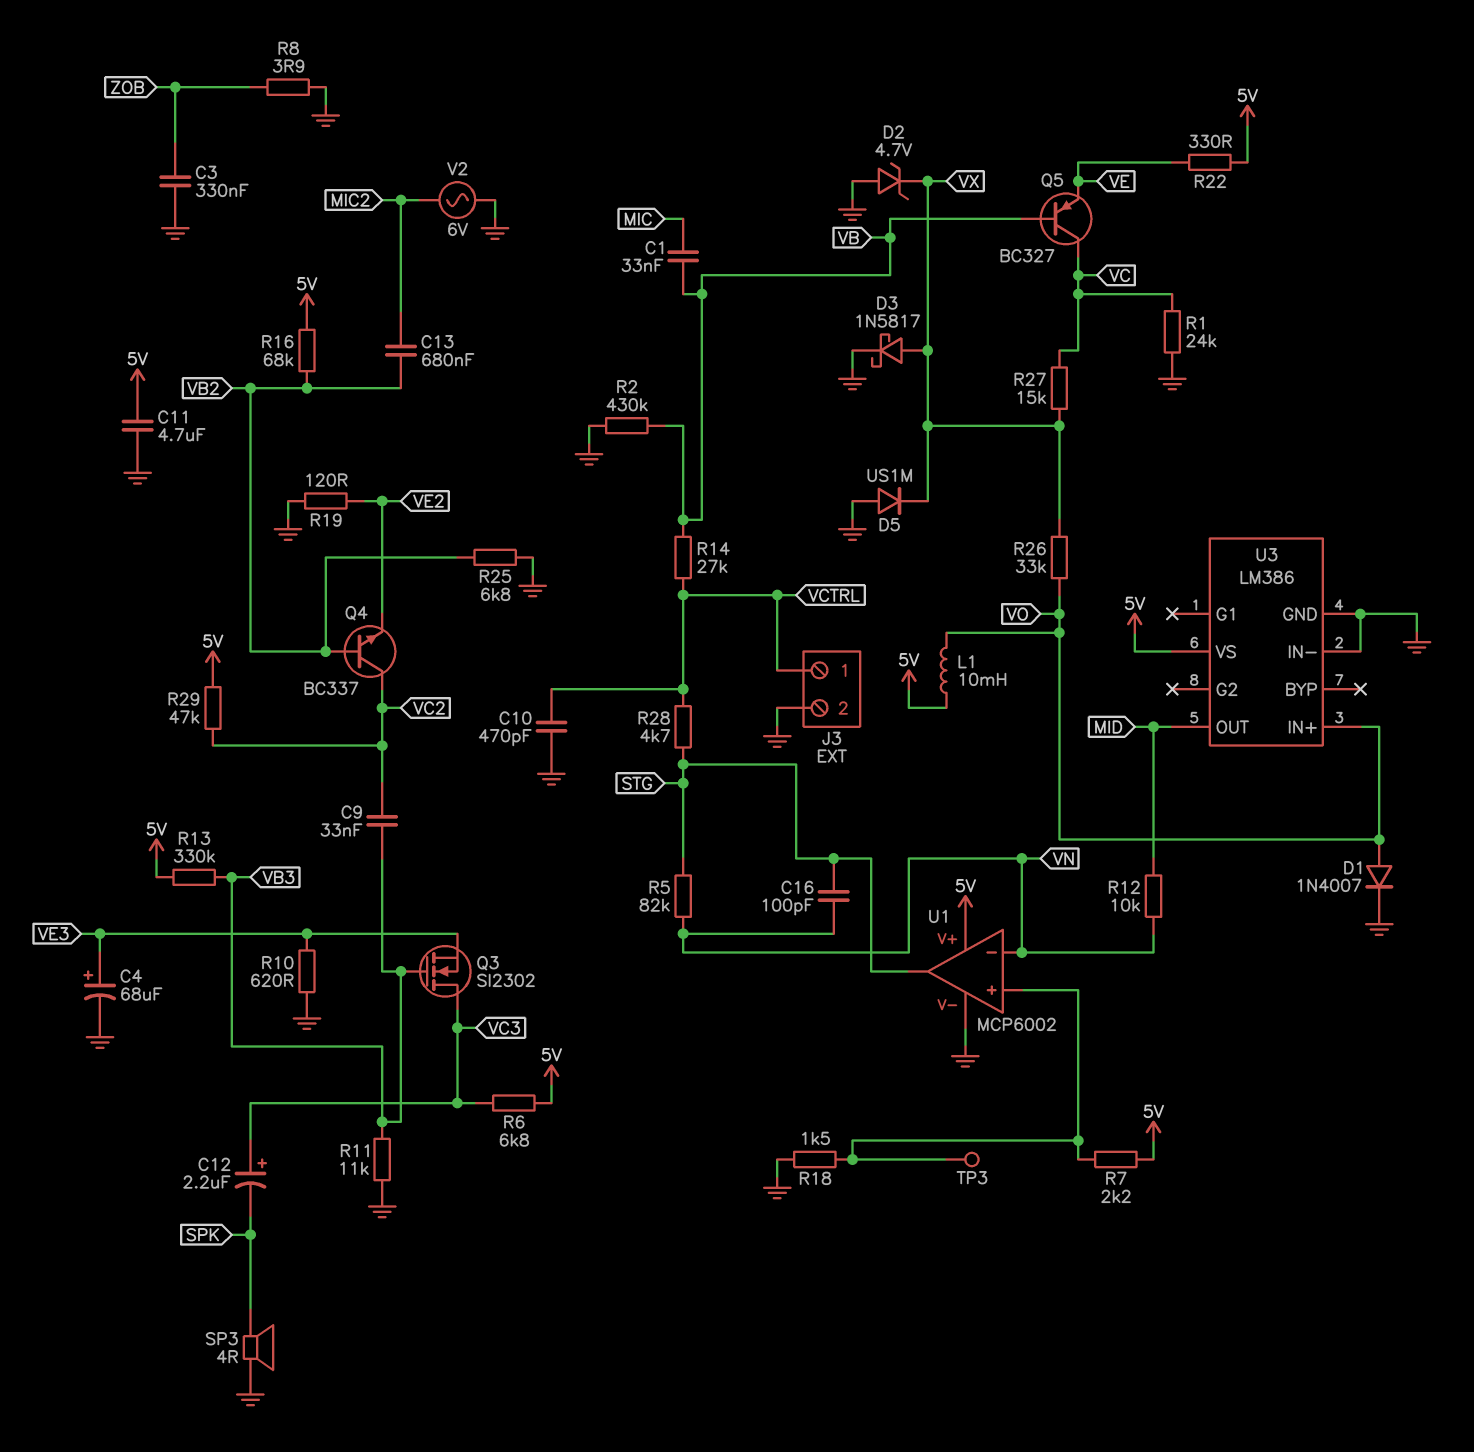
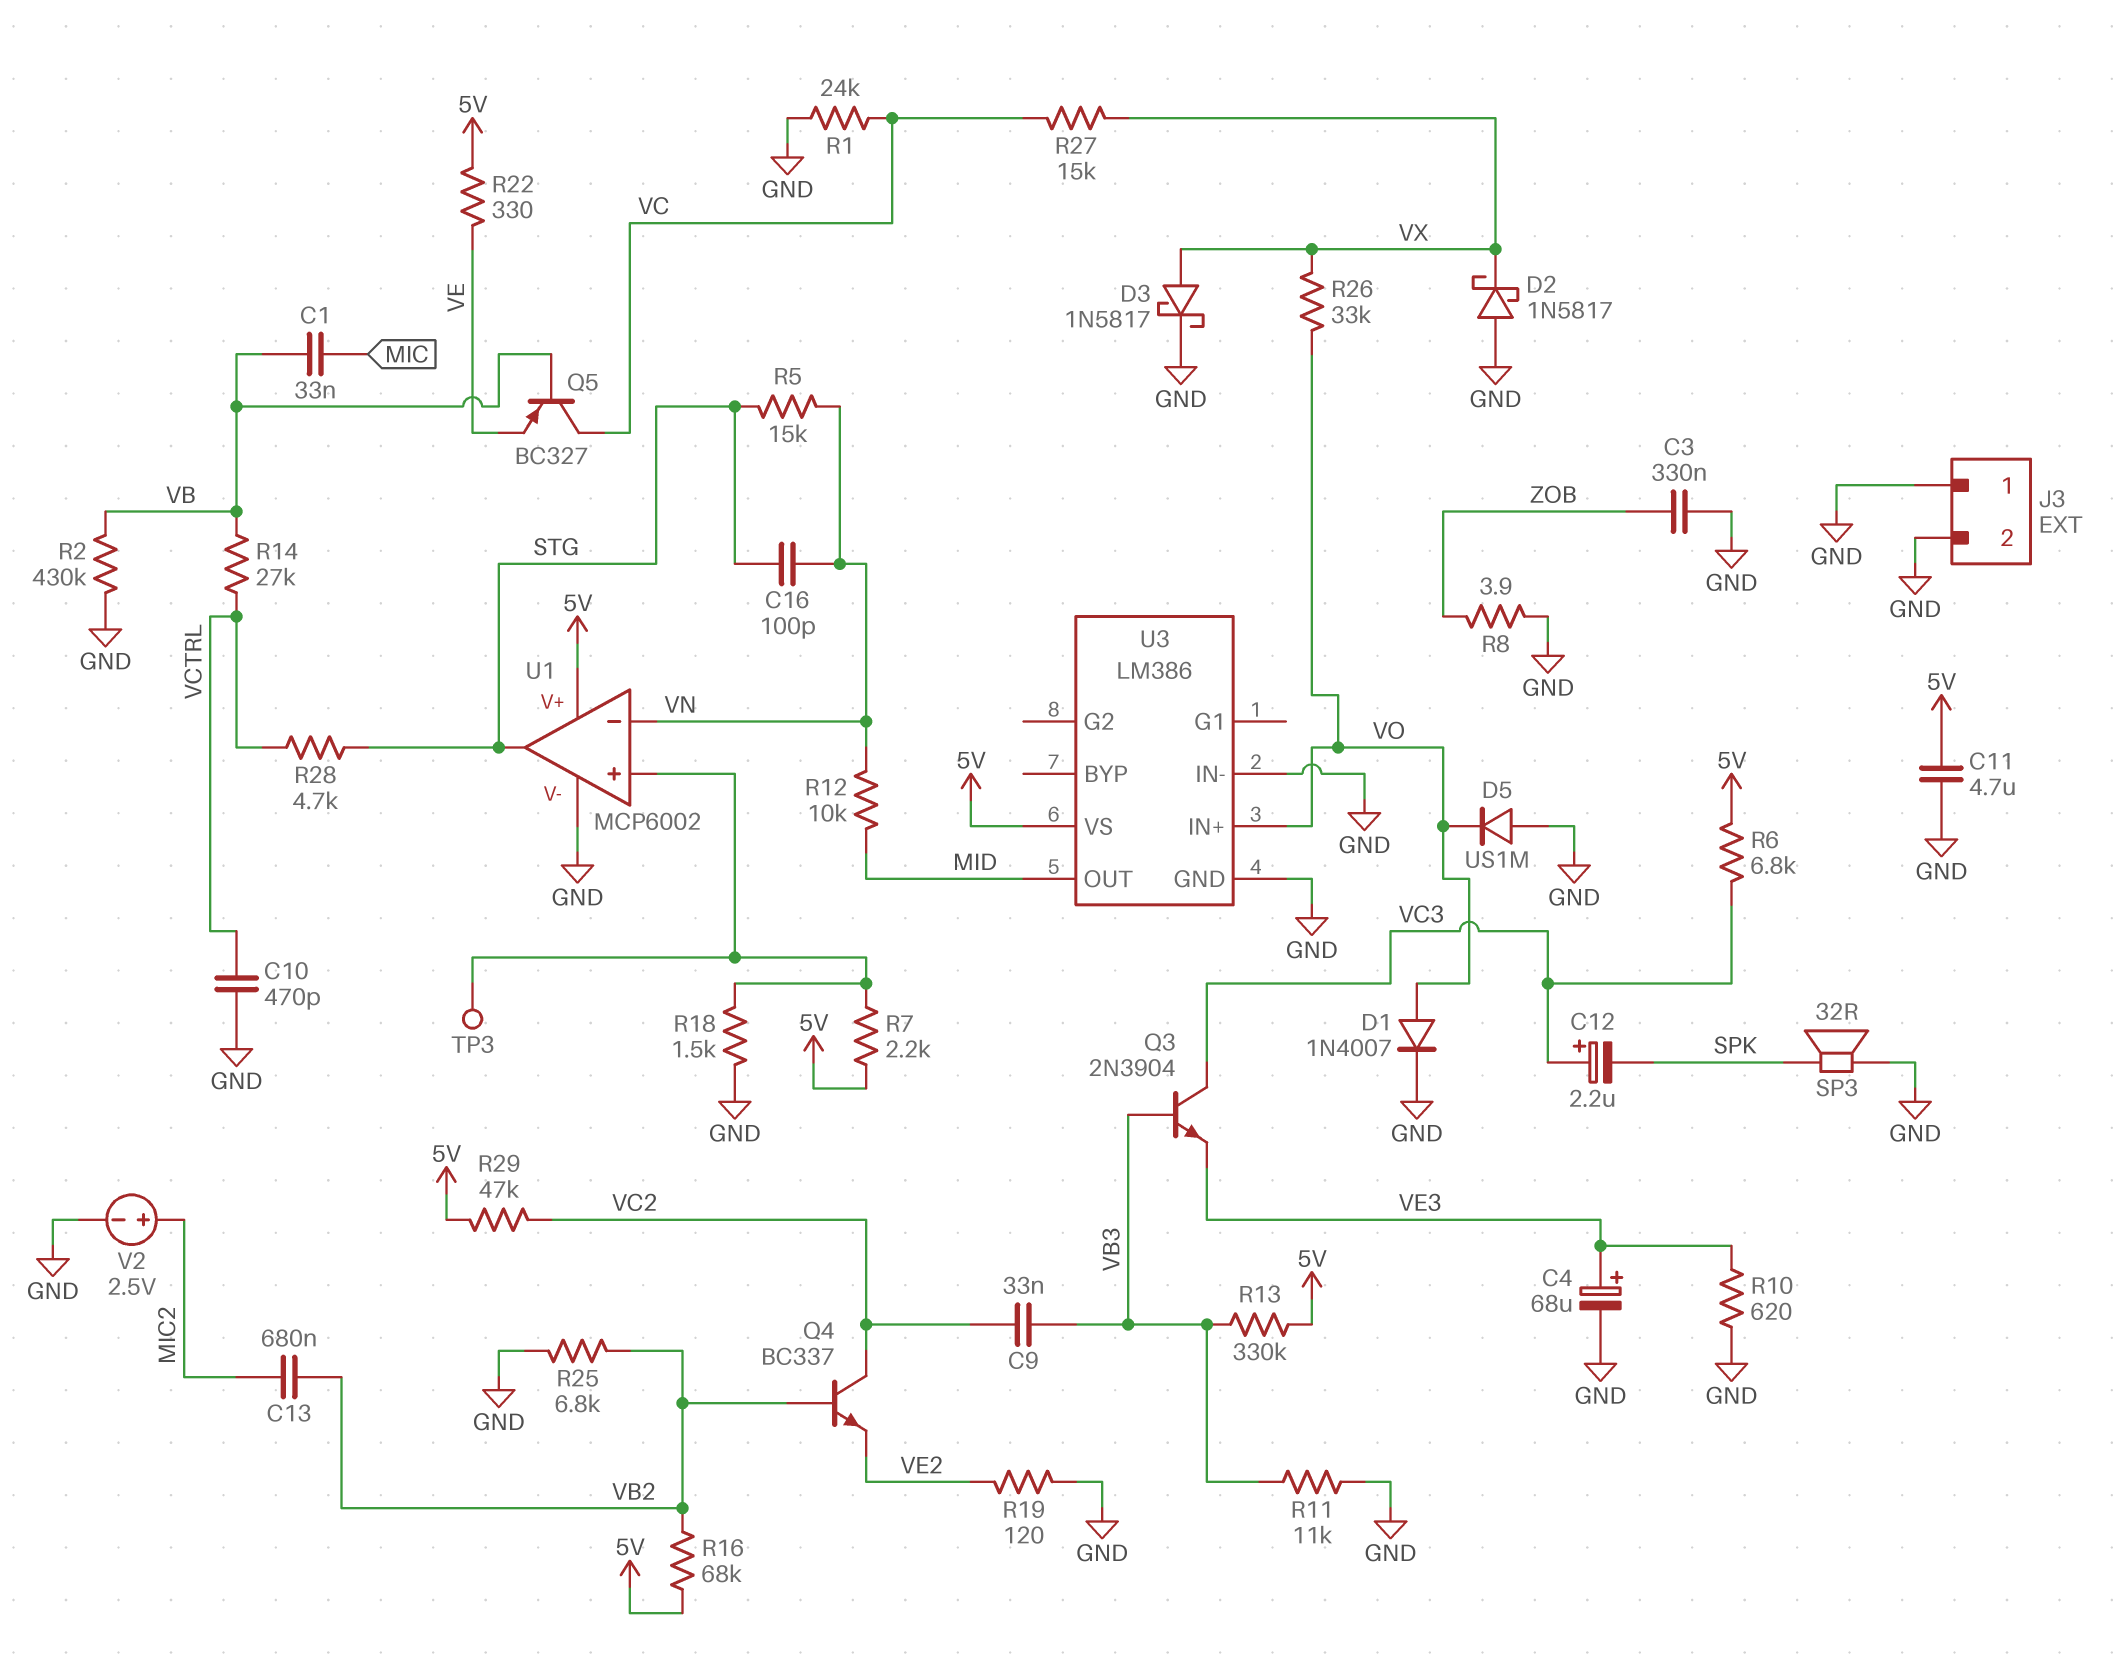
D2: zener 4.7V (A GND, K VX) -> schottky 1N5817 (A GND, K VX)
D5: diode US1M (A GND, K VX) -> diode US1M (A GND, K VO)
J3 pin 1: VCTRL -> GND
L1: 10mH (5V, VO) -> none
Q3: NMOS SI2302 (G VB3, D VC3, S VE3) -> NPN 2N3904 (B VB3, C VC3, E VE3)
R5: 82k (STG, VN) -> 15k (STG, VN)
SP3: speaker 4R (GND, SPK) -> speaker 32R (GND, SPK)
V2: AC 6V (GND, MIC2) -> 2.5V (plus MIC2, minus GND)

